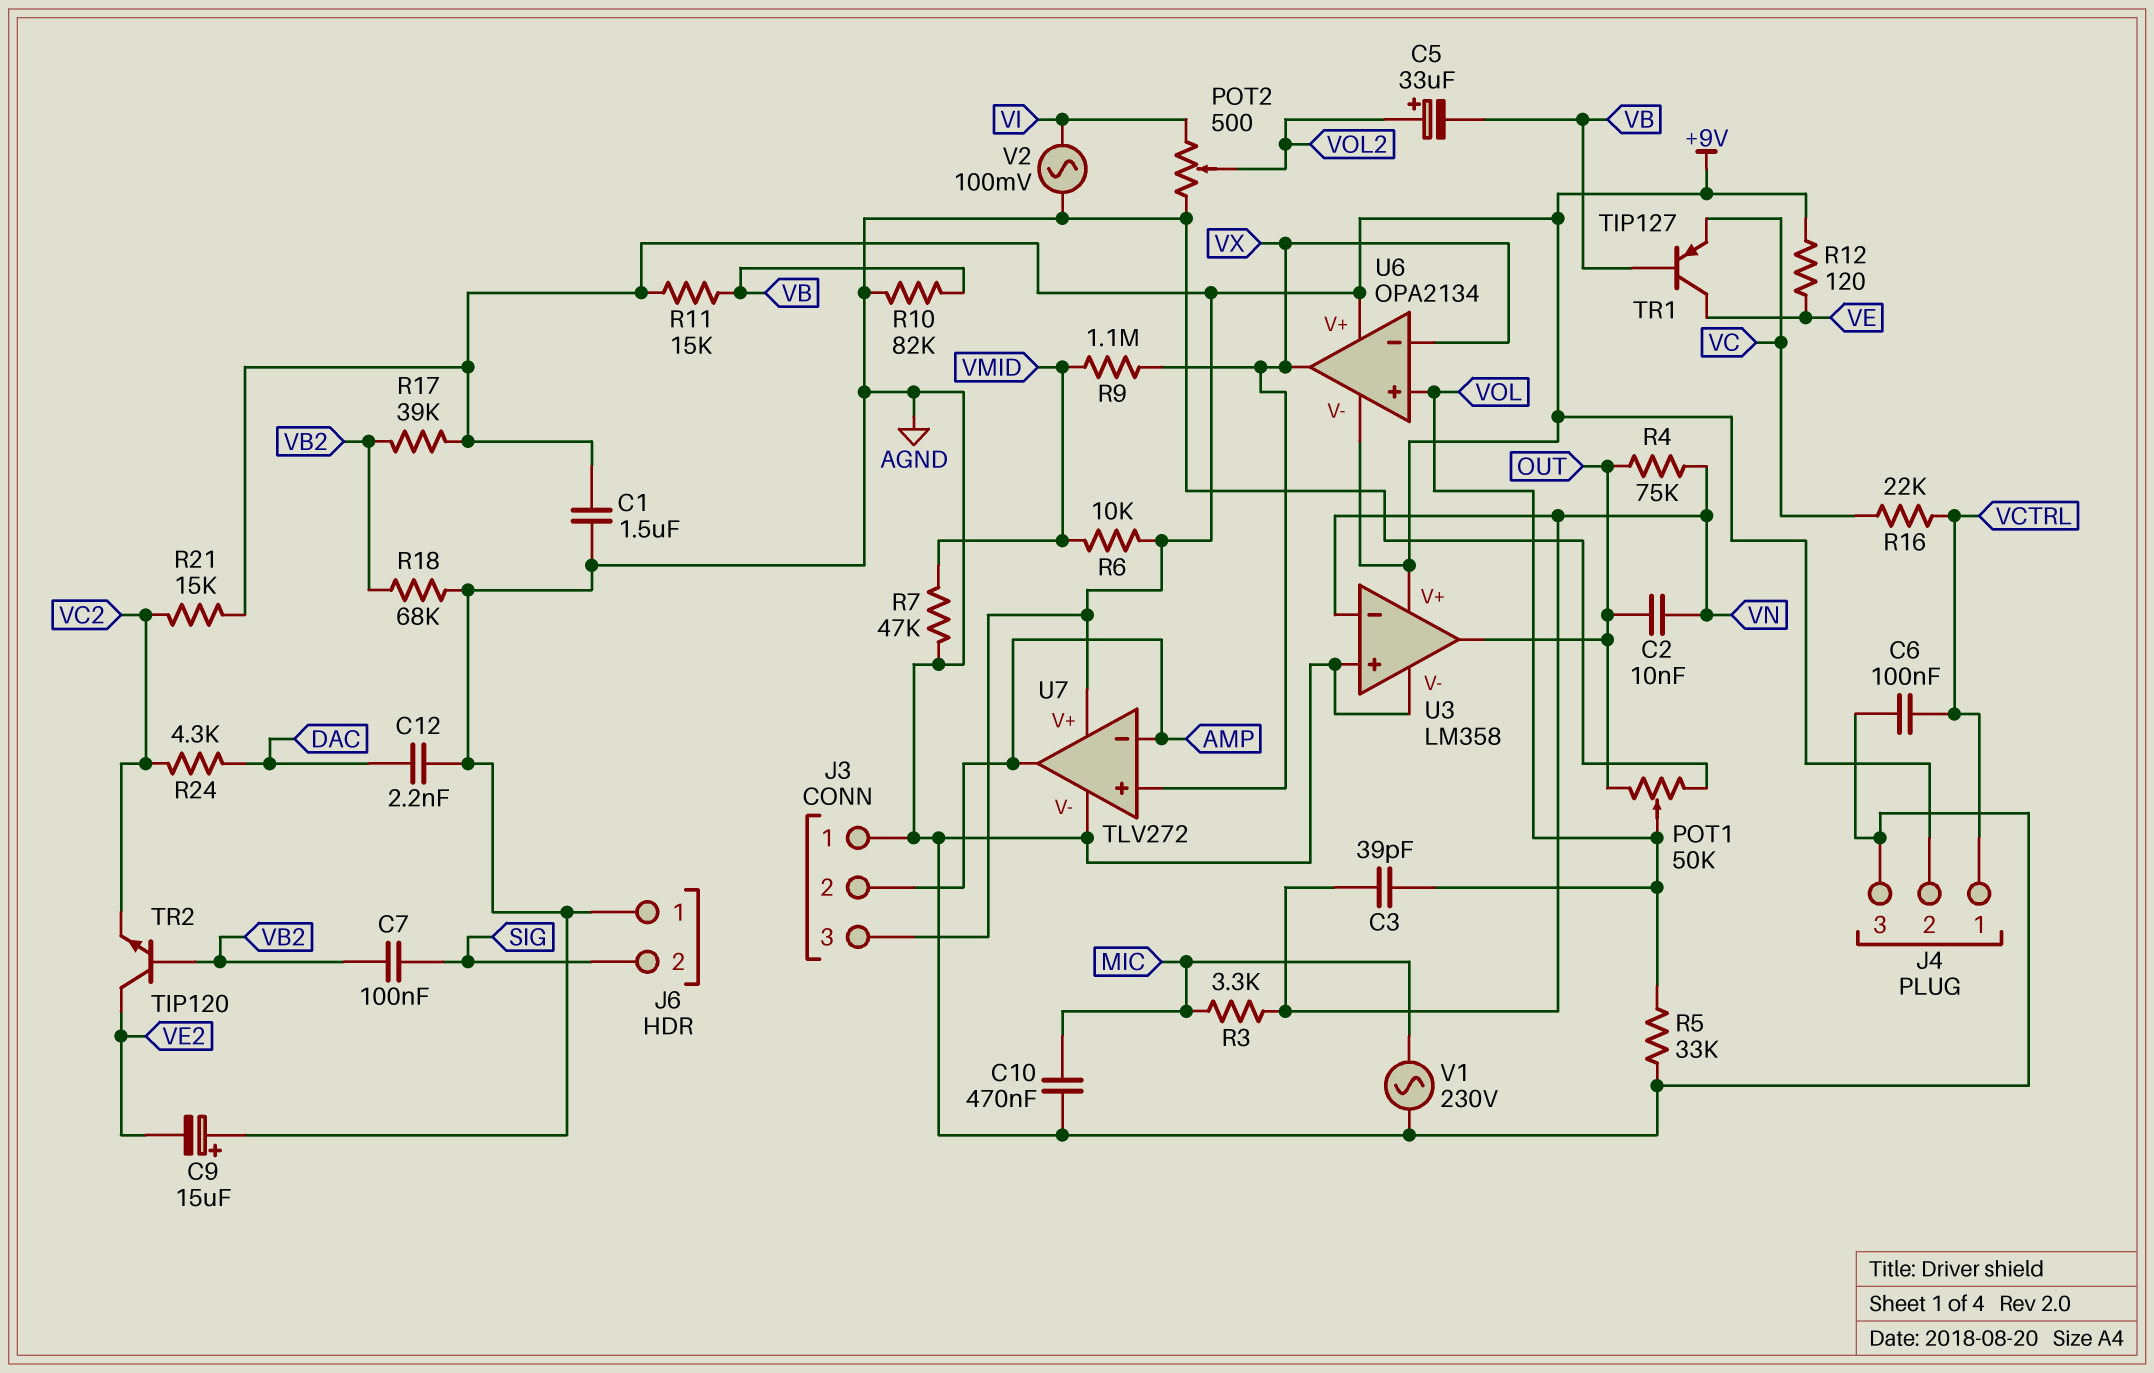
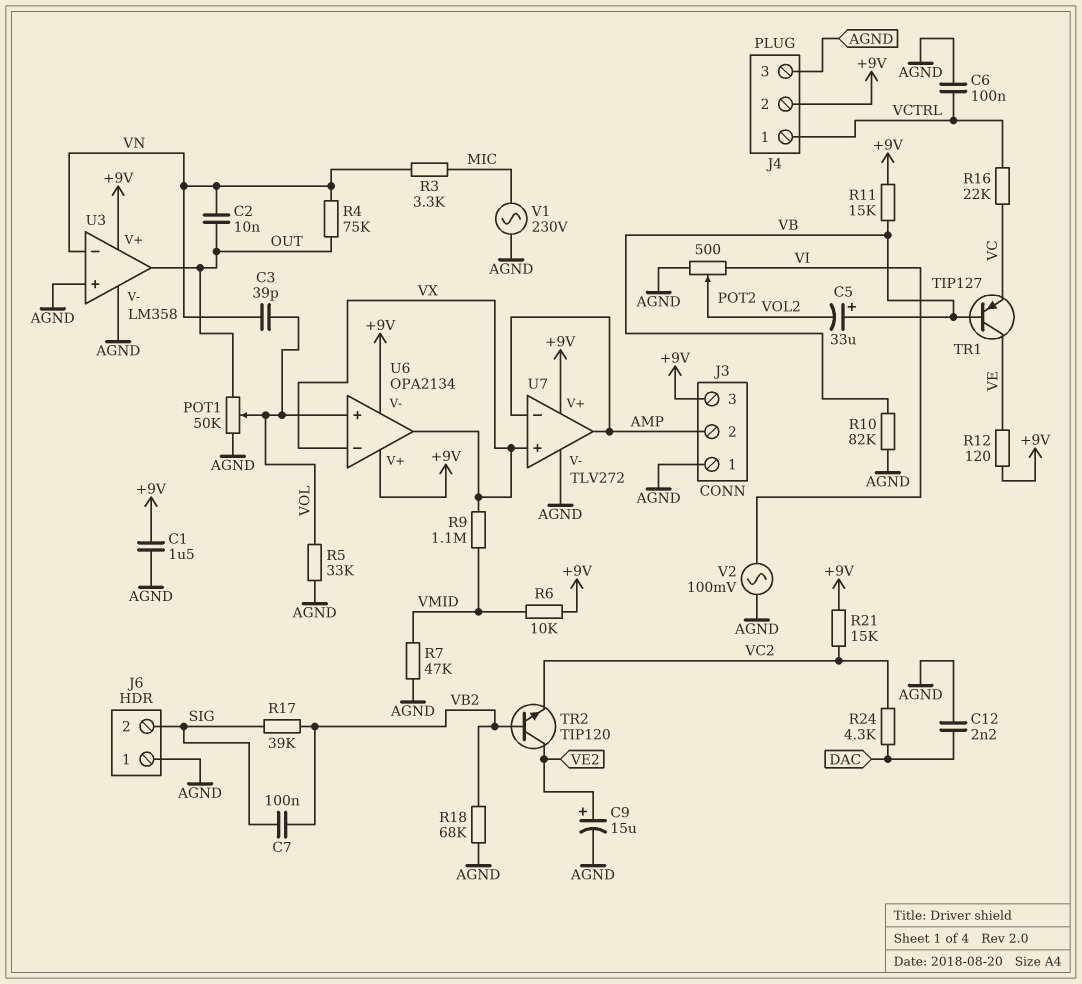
C5: 33uF (plus VOL2, minus VB) -> 33uF (plus VB, minus VOL2)
C9: 15uF (plus AGND, minus VE2) -> 15uF (plus VE2, minus AGND)
C10: 470nF (AGND, MIC) -> none
R17: 39k (+9V, VB2) -> 39k (SIG, VB2)

